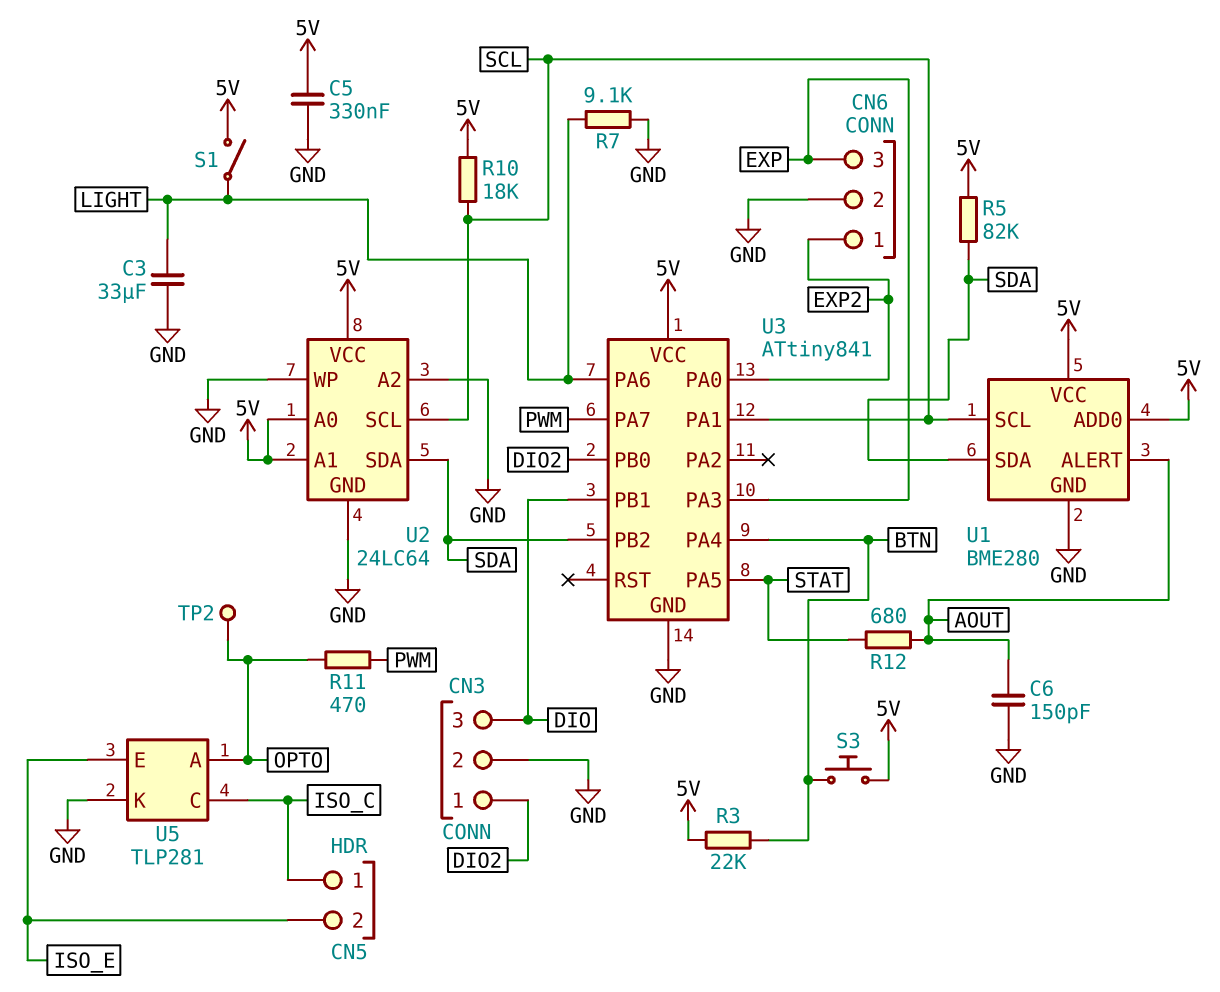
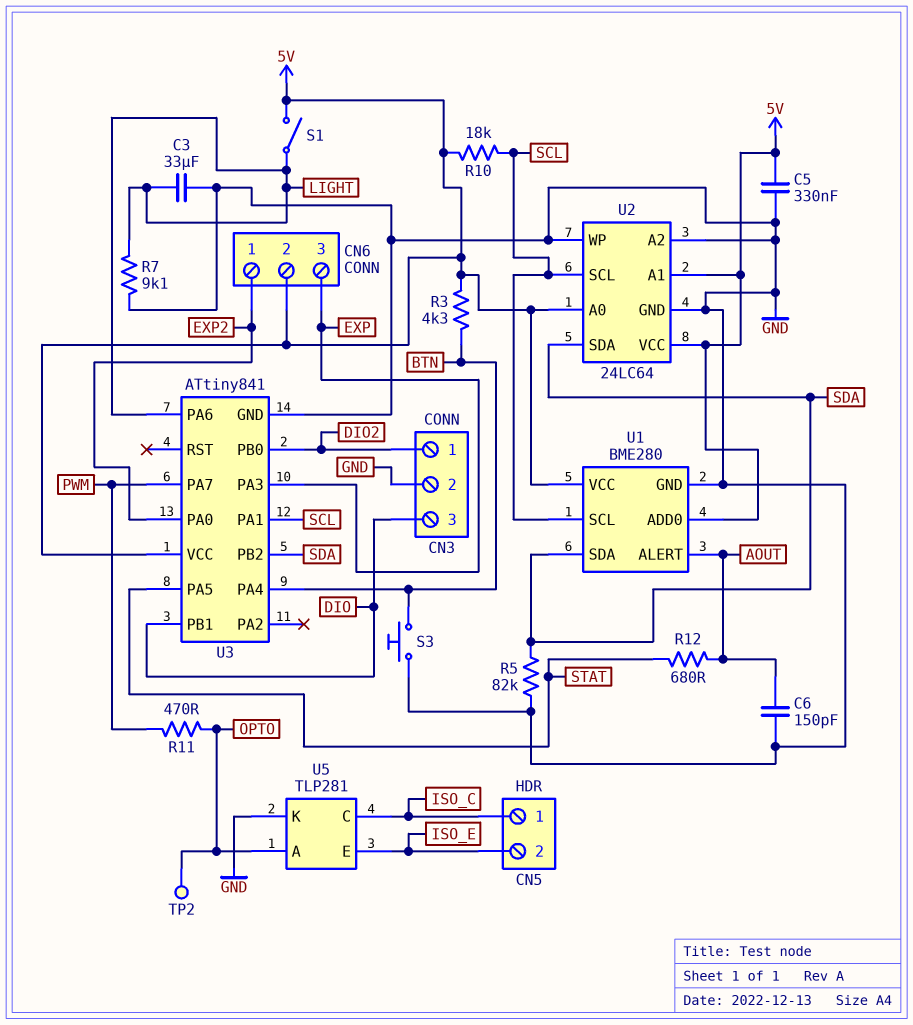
CN6 pin 2: GND -> 5V
R3: 22k (5V, BTN) -> 4.3k (5V, BTN)
R5: 82k (5V, SDA) -> 82k (GND, SDA)
S3: button (5V, BTN) -> button (BTN, GND)

